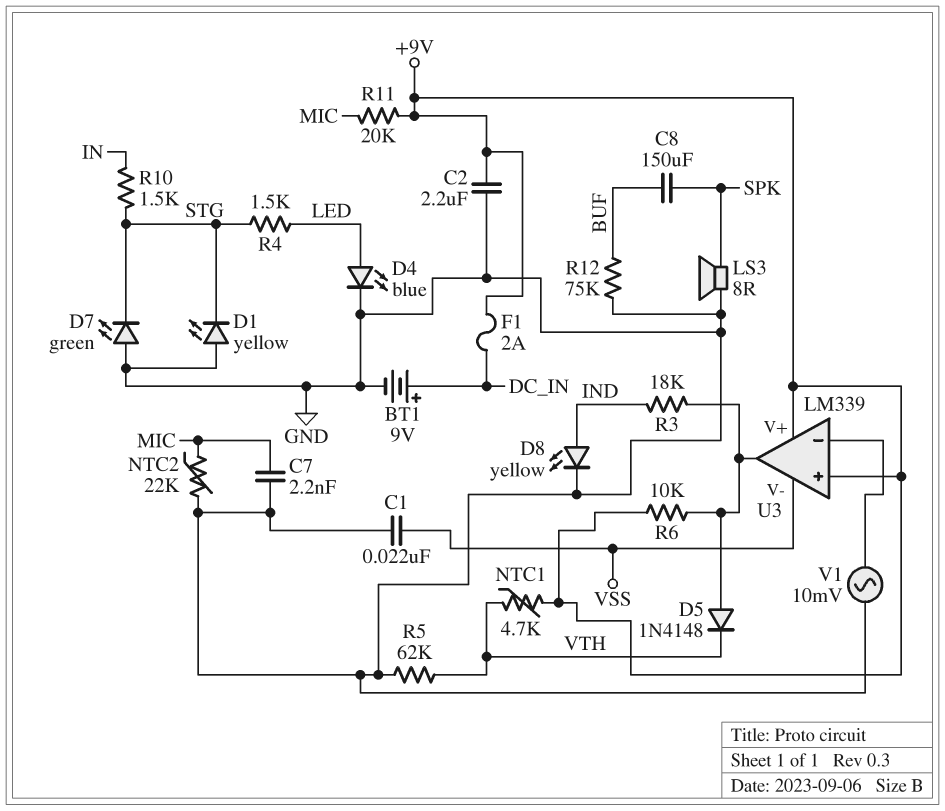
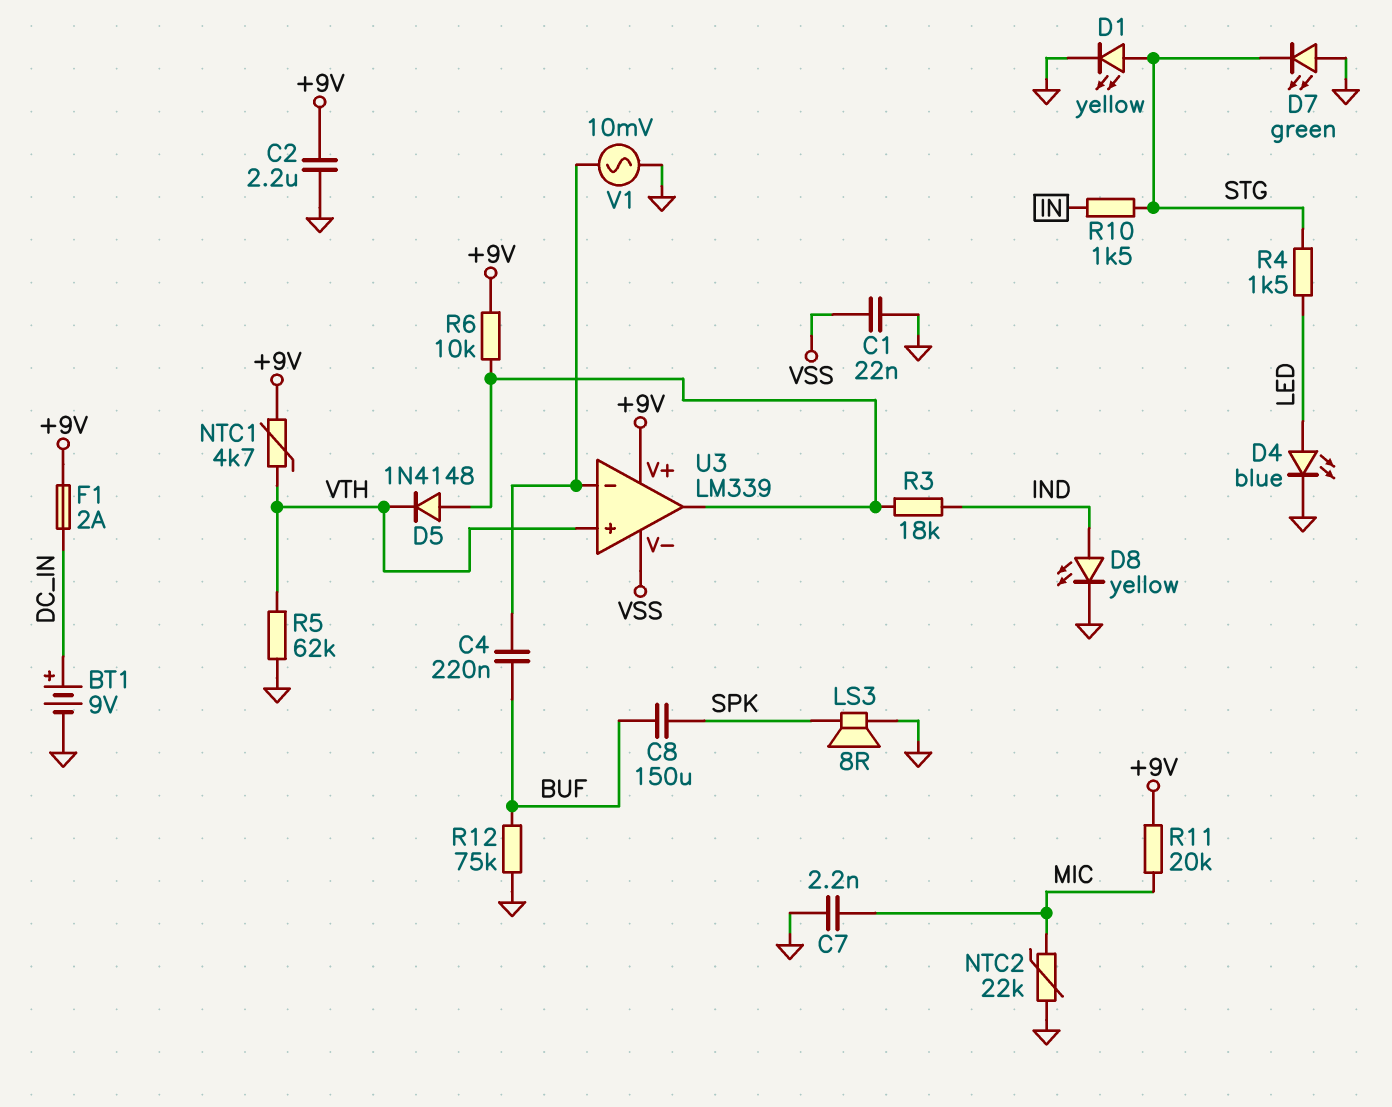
C4: none -> 220nF (BUF, U3/in-)
D1: LED yellow (A GND, K STG) -> LED yellow (A STG, K GND)
U3 pin in+: +9V -> VTH

